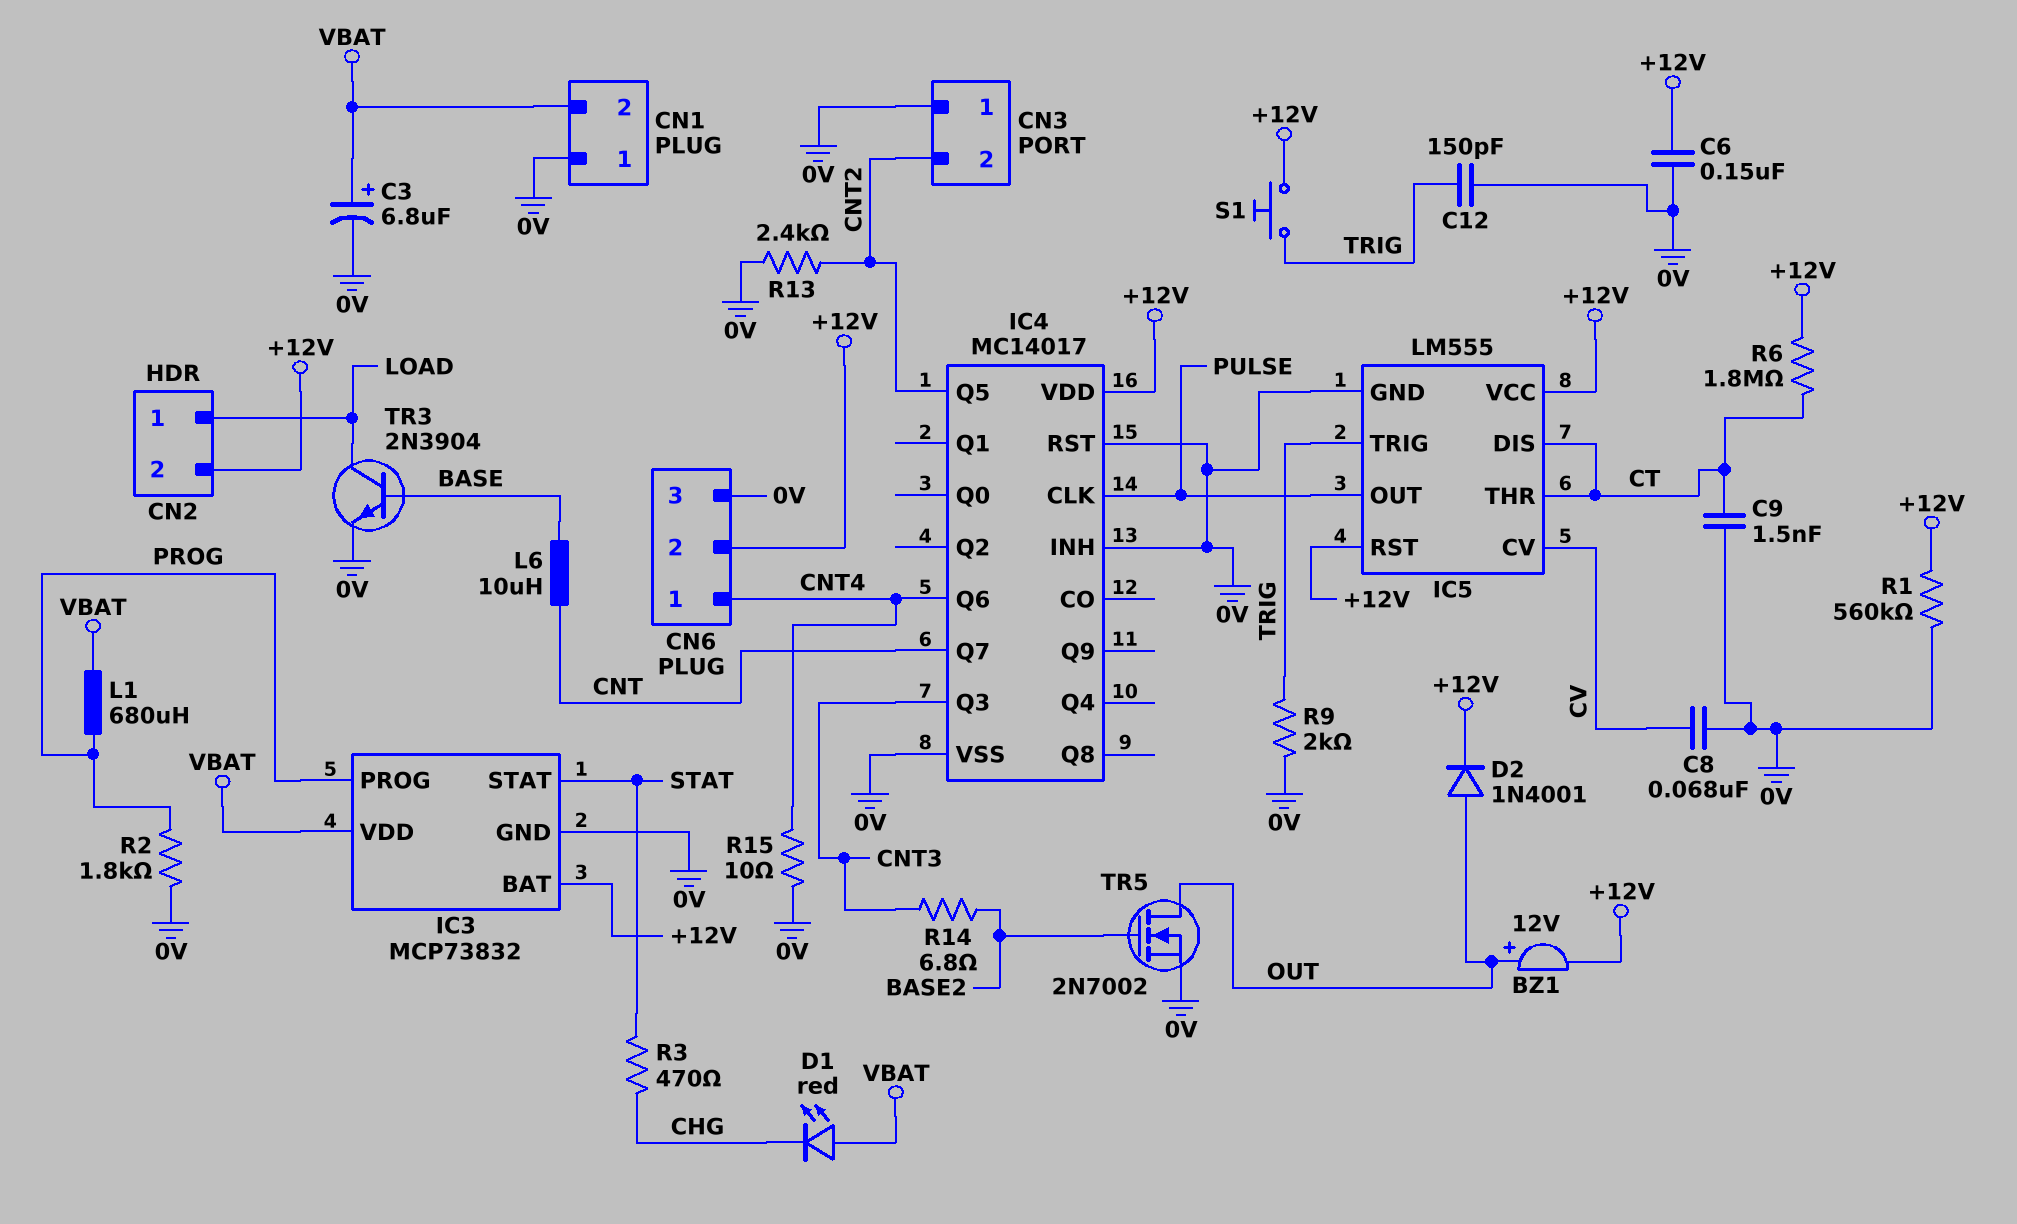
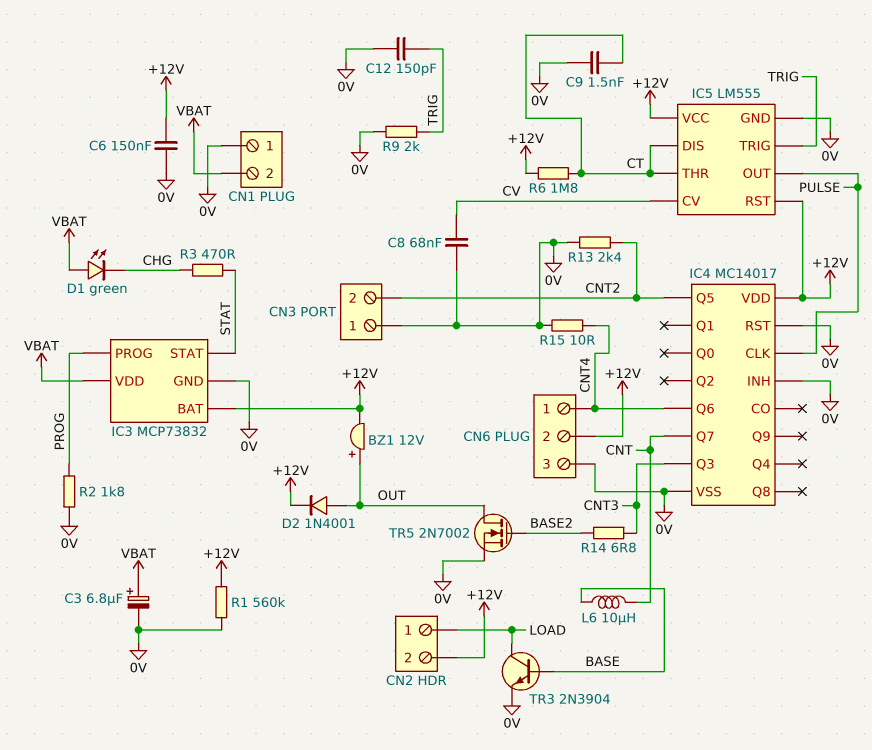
D1: LED red (A VBAT, K CHG) -> LED green (A VBAT, K CHG)
L1: 680uH (PROG, VBAT) -> none
S1: button (+12V, TRIG) -> none

